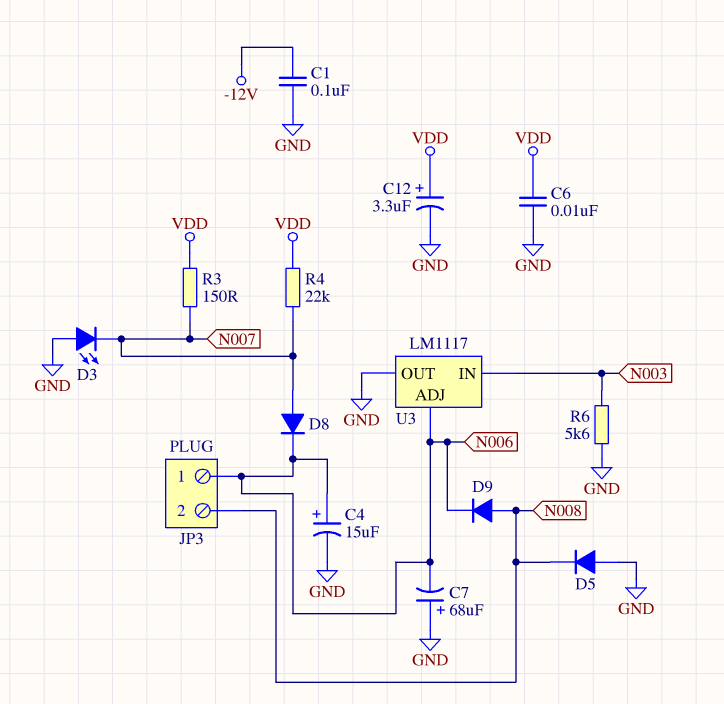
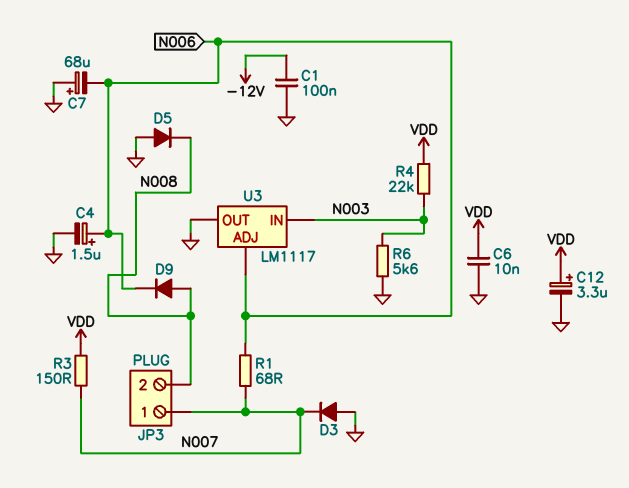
C4: 15uF (plus N006, minus GND) -> 1.5uF (plus N006, minus GND)
D3: LED (A GND, K N007) -> diode (A GND, K N007)
D8: diode (A N007, K N006) -> none
JP3 pin 1: N006 -> N007
R1: none -> 68 (N006, N007)
R4: 22k (N007, VDD) -> 22k (N003, VDD)

